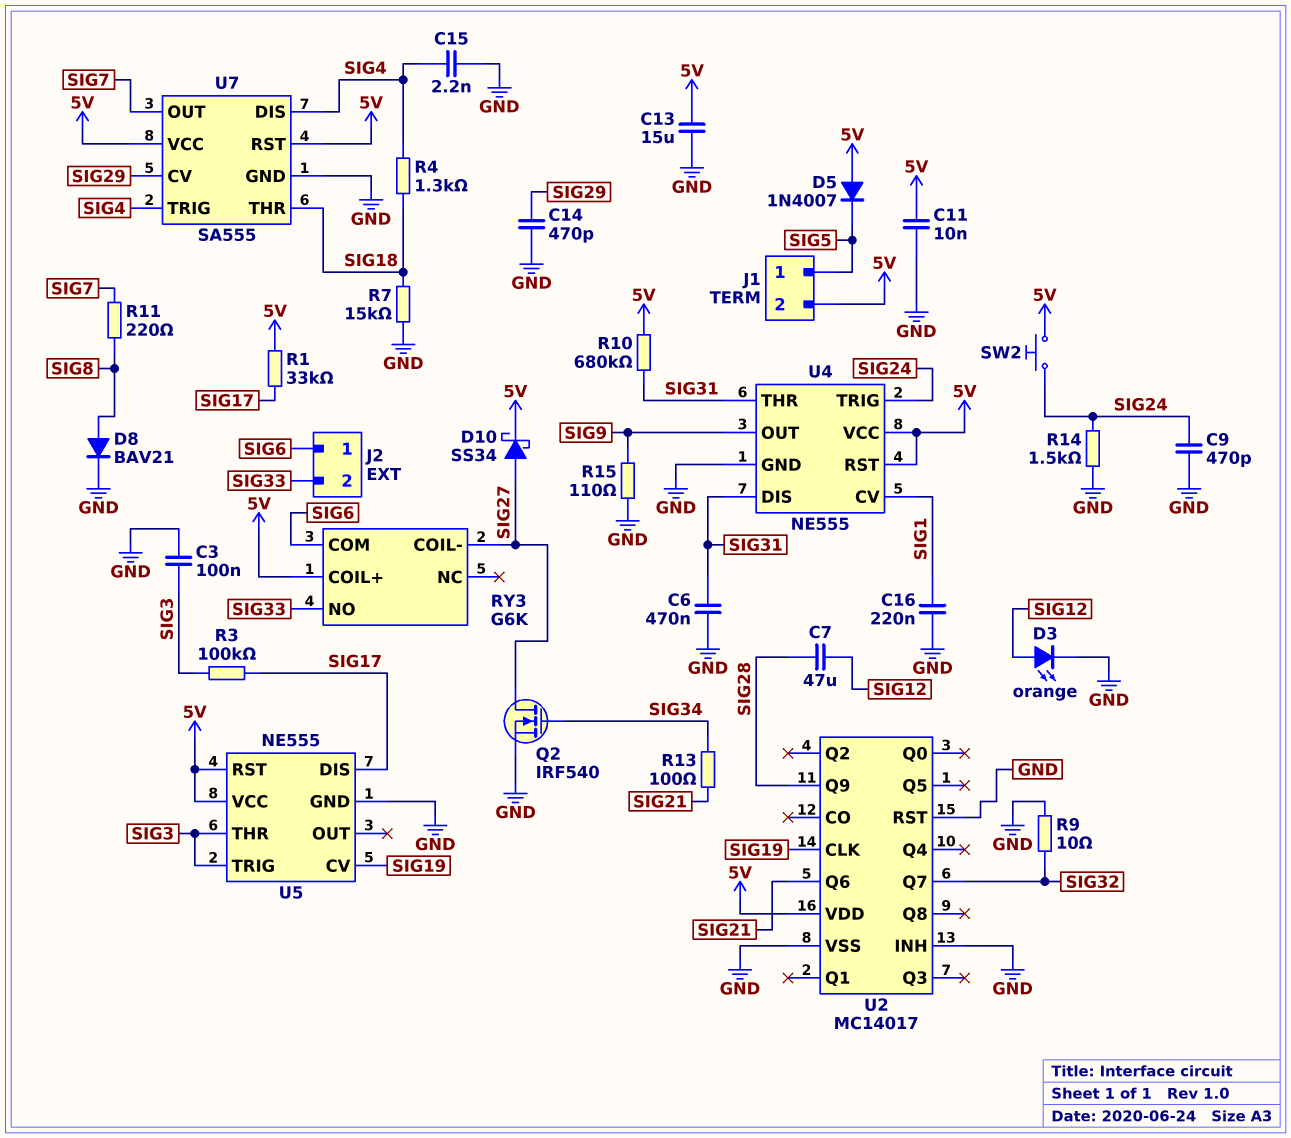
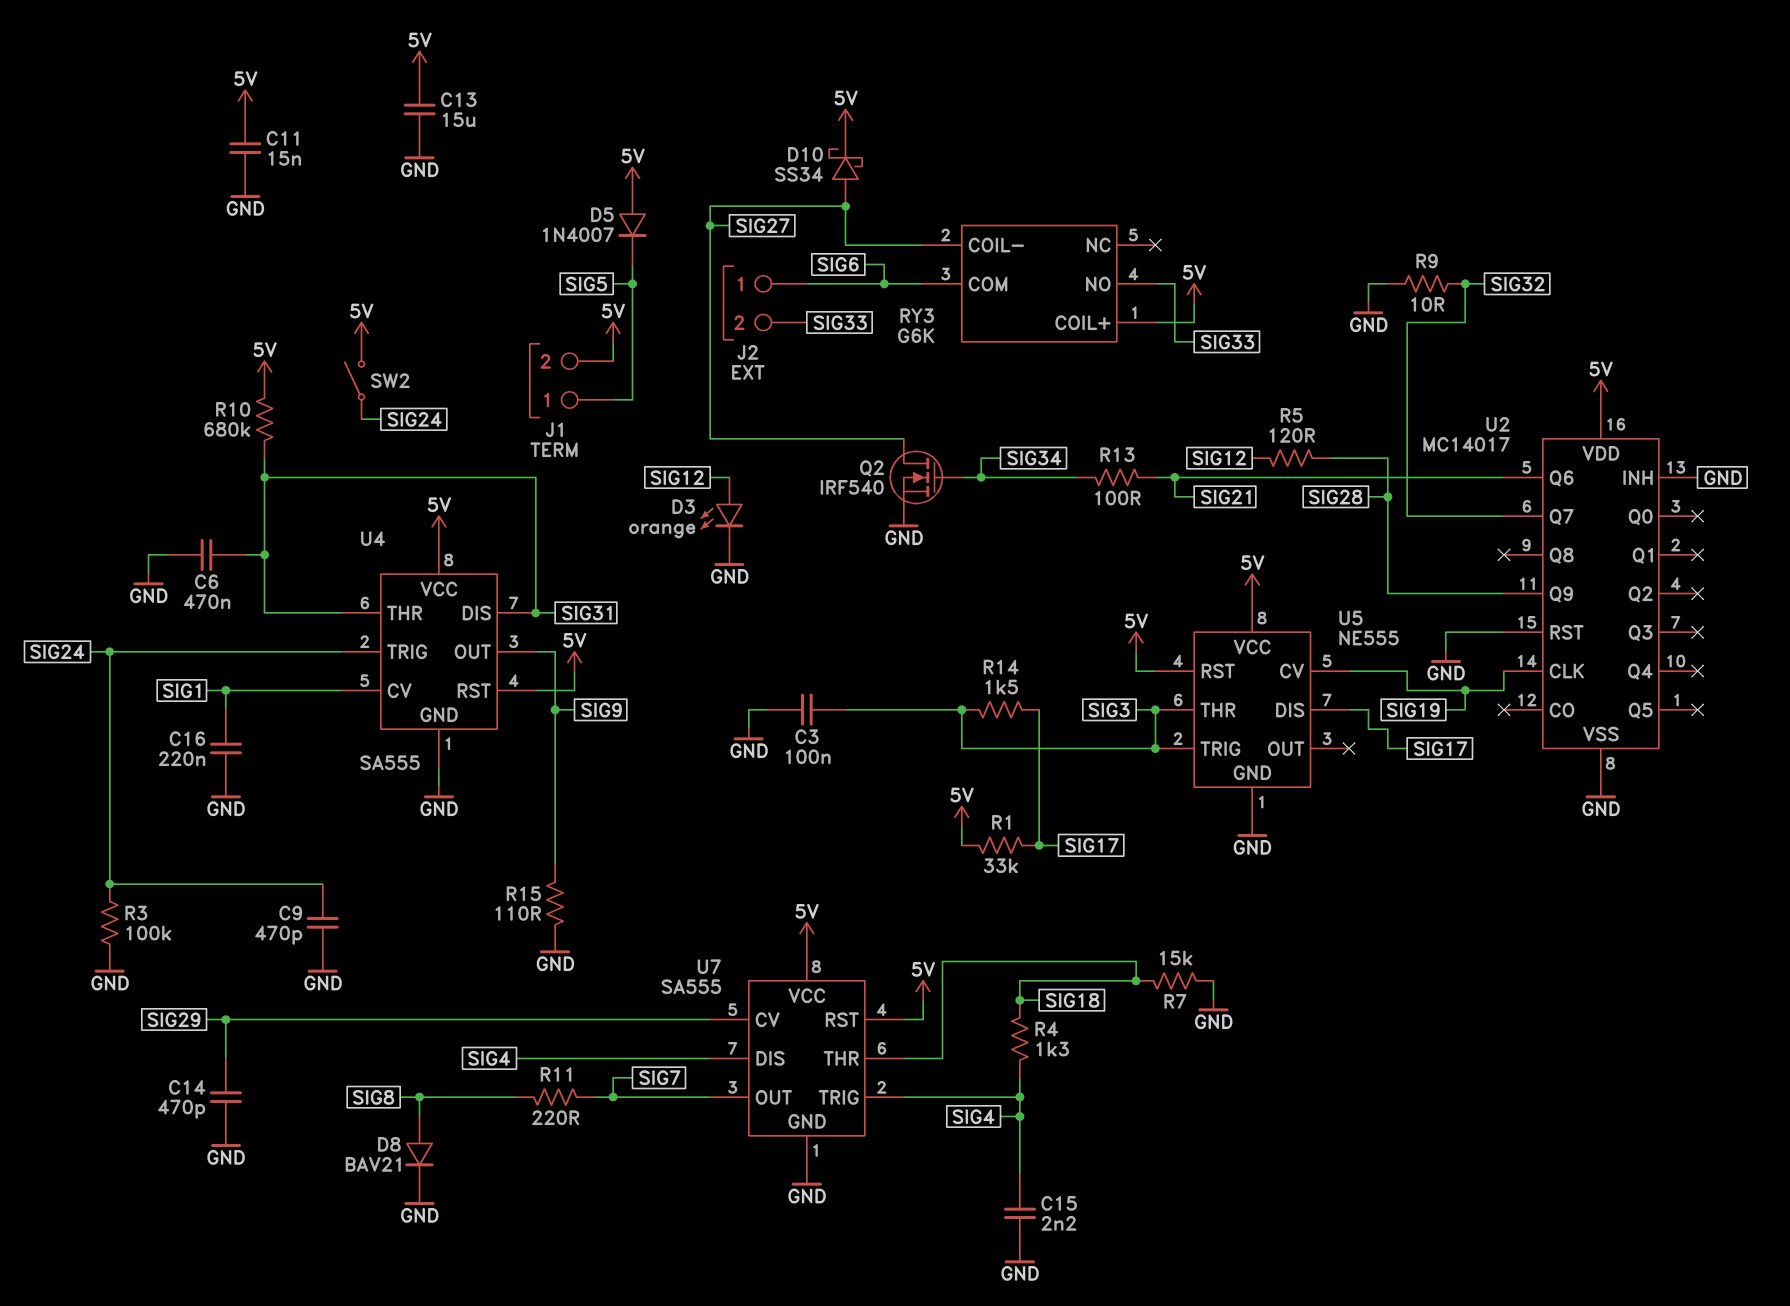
C7: 47uF (SIG12, SIG28) -> none
C11: 10nF (5V, GND) -> 15nF (5V, GND)
R3: 100k (SIG3, SIG17) -> 100k (GND, SIG24)
R5: none -> 120 (SIG12, SIG28)
R14: 1.5k (GND, SIG24) -> 1.5k (SIG3, SIG17)
SW2: button (5V, SIG24) -> switch (5V, SIG24)
U4: NE555 -> SA555

